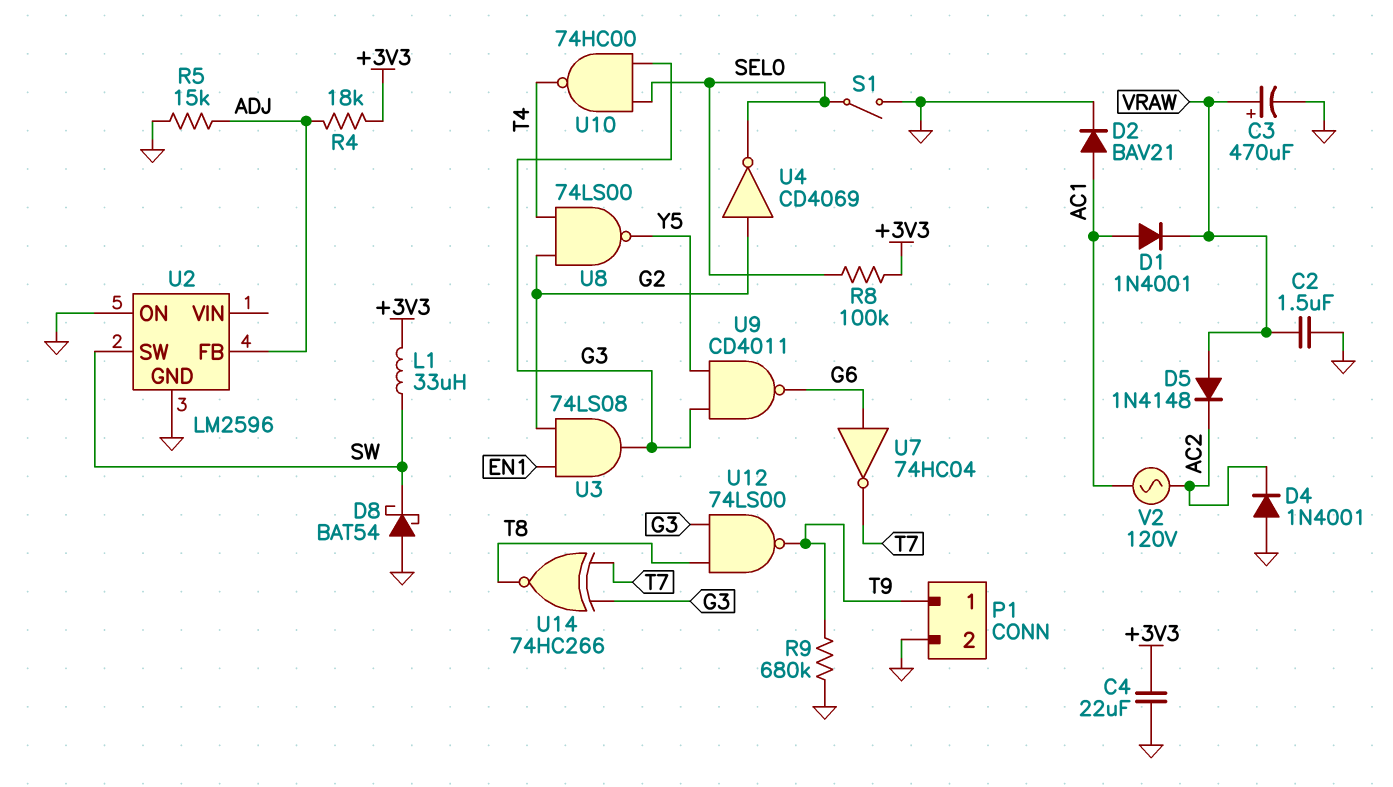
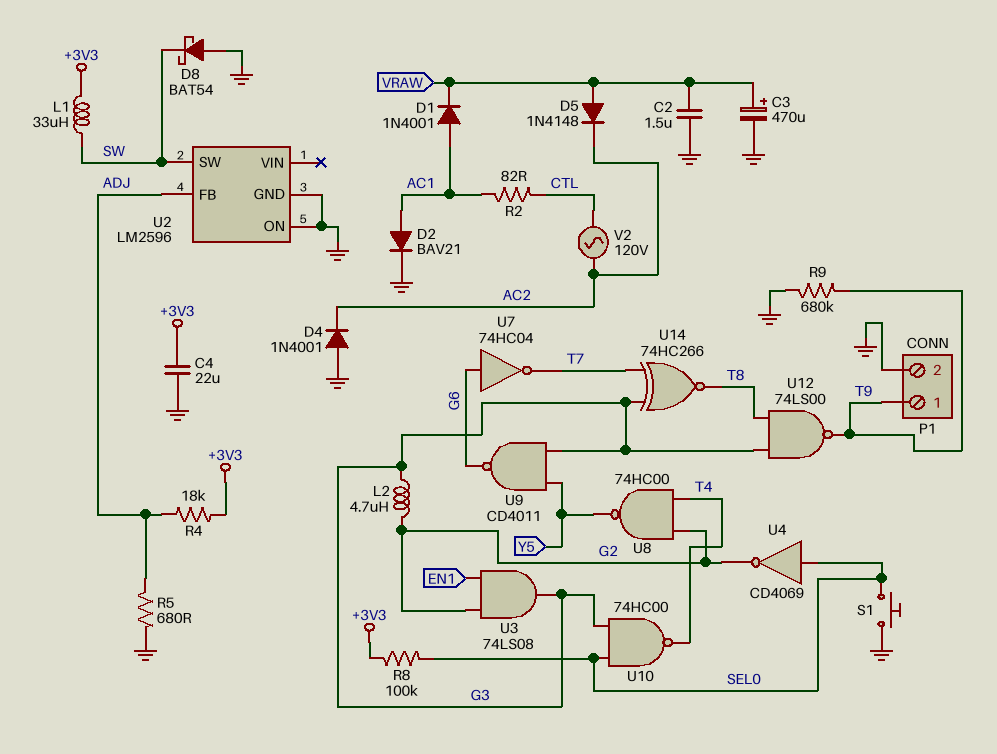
L2: none -> 4.7uH (G2, G3)
R2: none -> 82 (AC1, CTL)
R5: 15k (ADJ, GND) -> 680 (ADJ, GND)
S1: switch (GND, SEL0) -> button (GND, SEL0)
U4: NOT CD4069 (in G2, out SEL0) -> NOT CD4069 (in SEL0, out G2)
U8: NAND 74LS00 (in G2, in T4, out Y5) -> NAND 74HC00 (in G2, in T4, out Y5)
V2: AC 120V (AC1, AC2) -> AC 120V (AC2, CTL)

